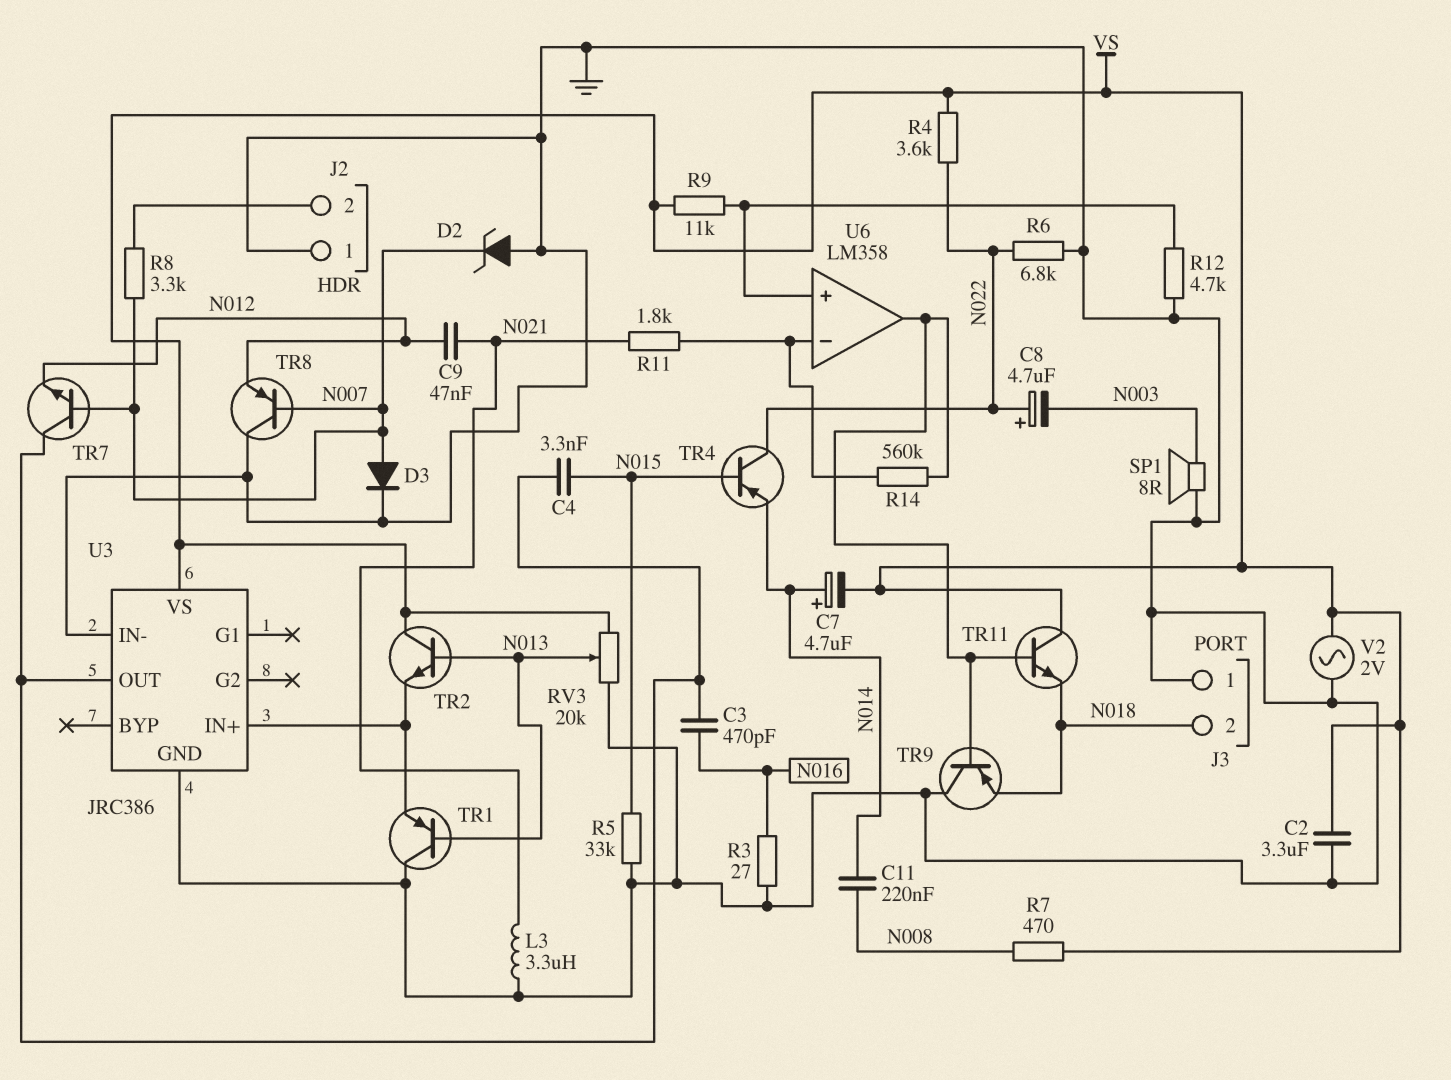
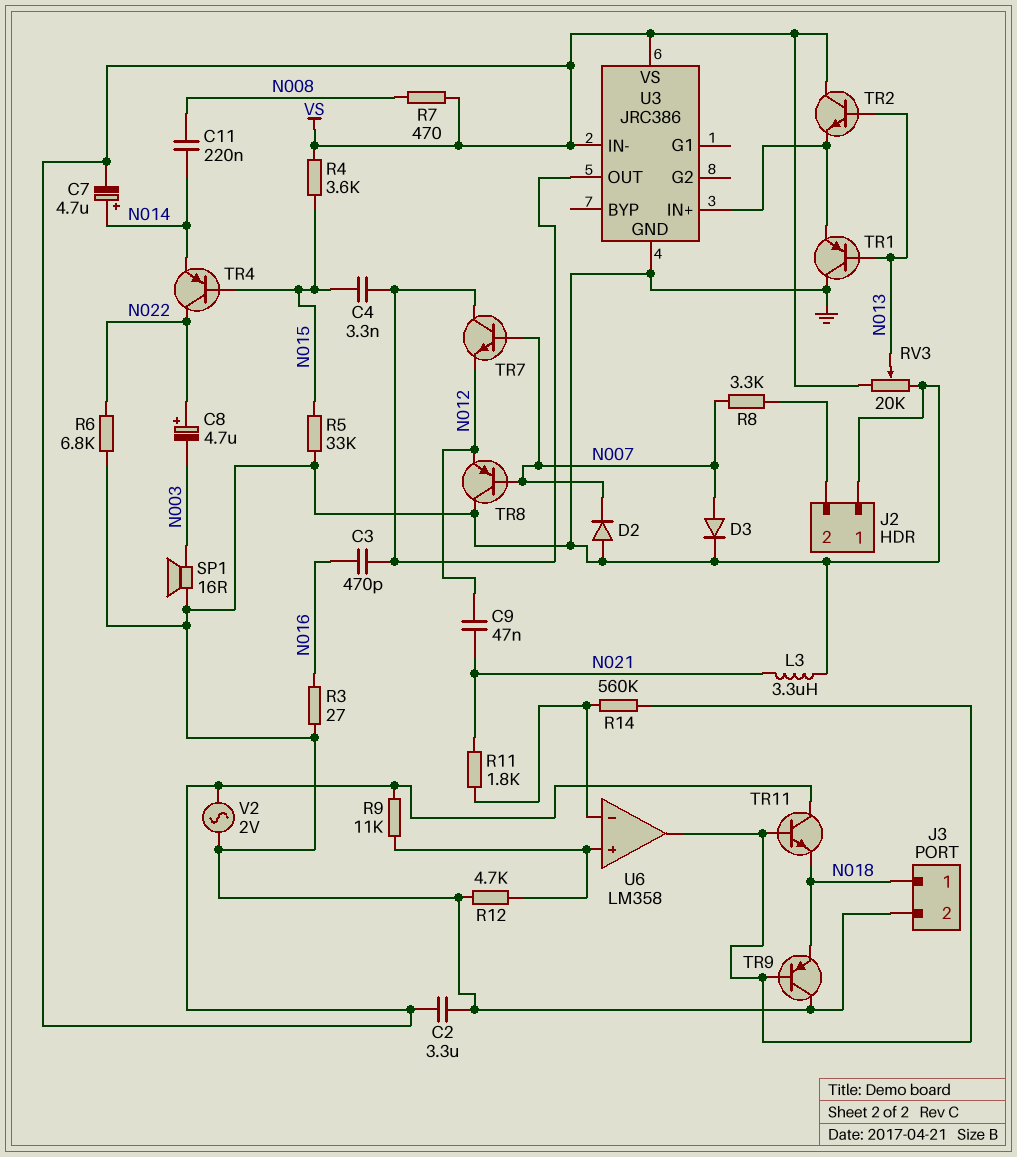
D2: zener (A GND, K N007) -> diode (A GND, K N007)
J3 pin 1: GND -> N018
J3 pin 2: N018 -> GND
R4: 3.6k (N022, VS) -> 3.6k (N015, VS)
SP1: speaker 8R (GND, N003) -> speaker 16R (GND, N003)
U3 pin IN-: GND -> VS

